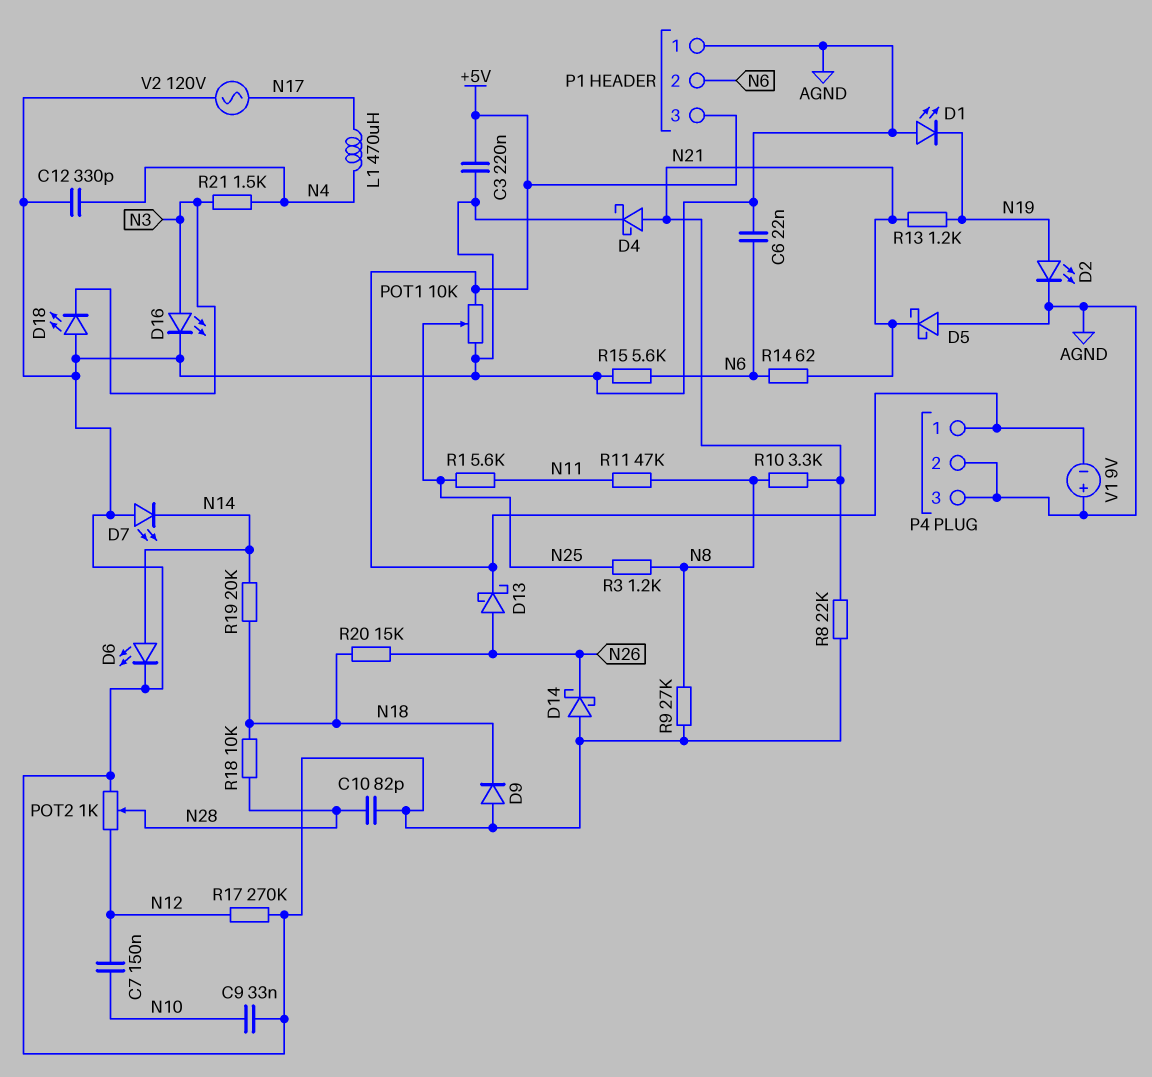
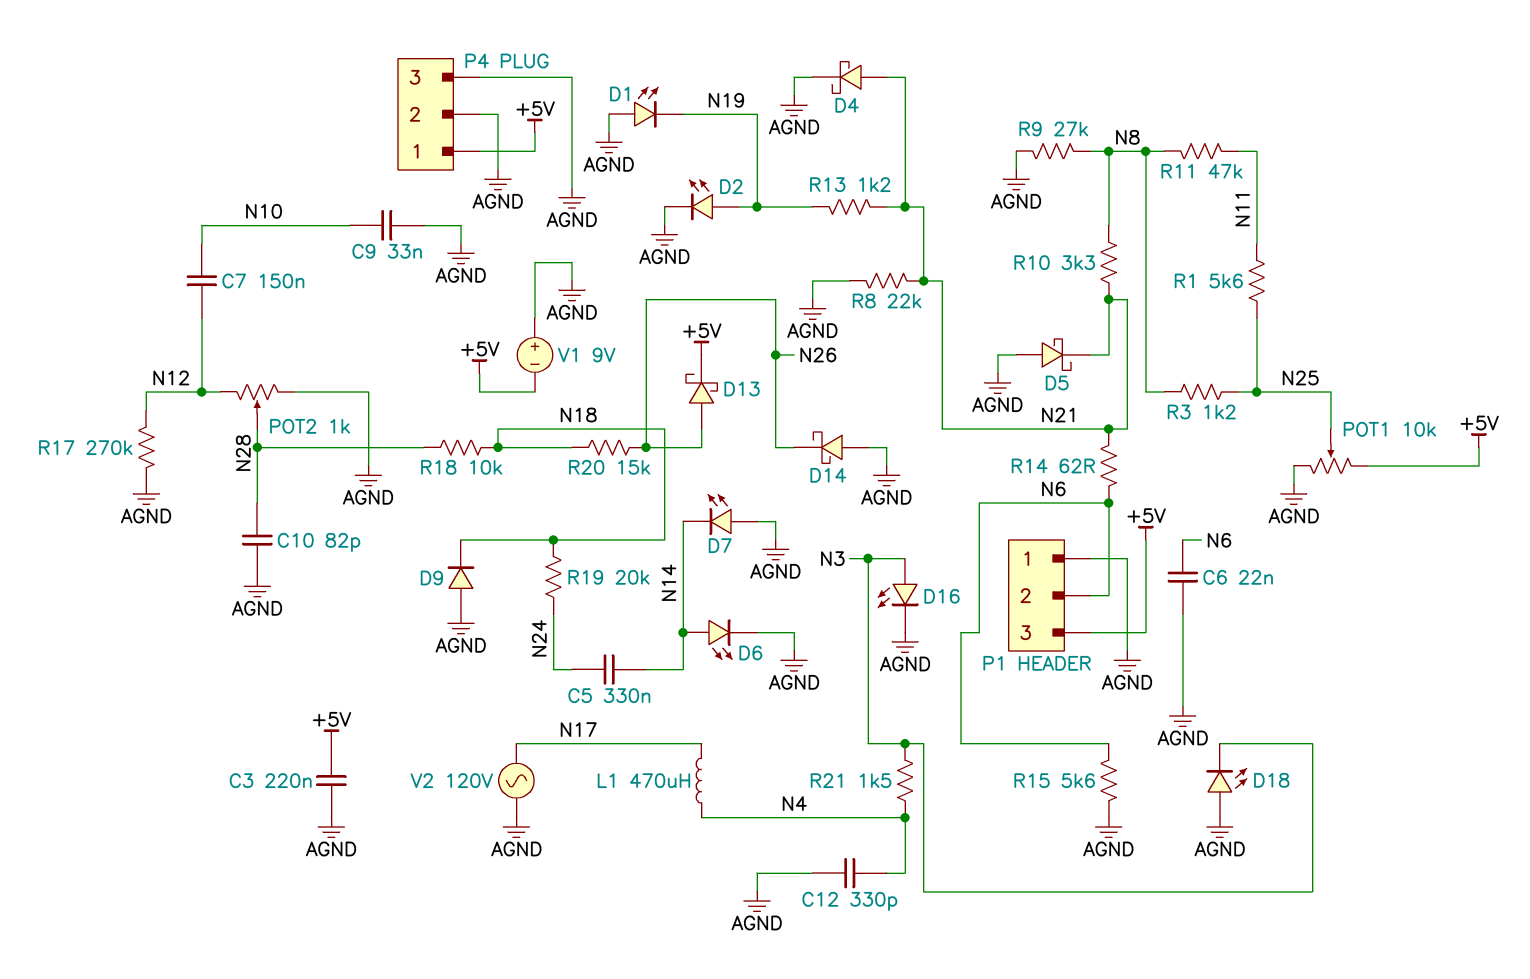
C5: none -> 330nF (N14, N24)
R19: 20k (N14, N18) -> 20k (N18, N24)

